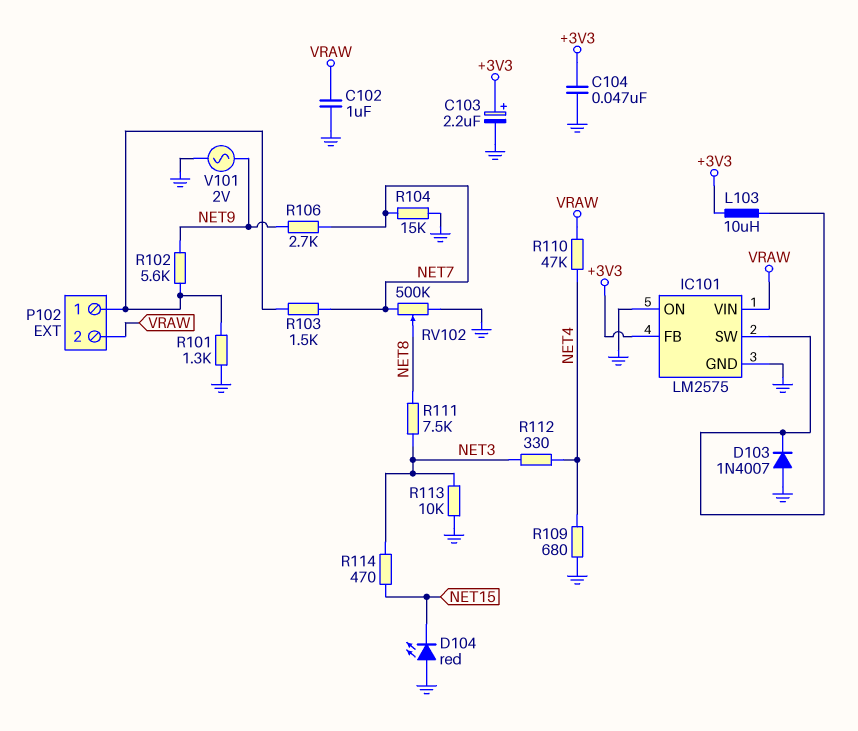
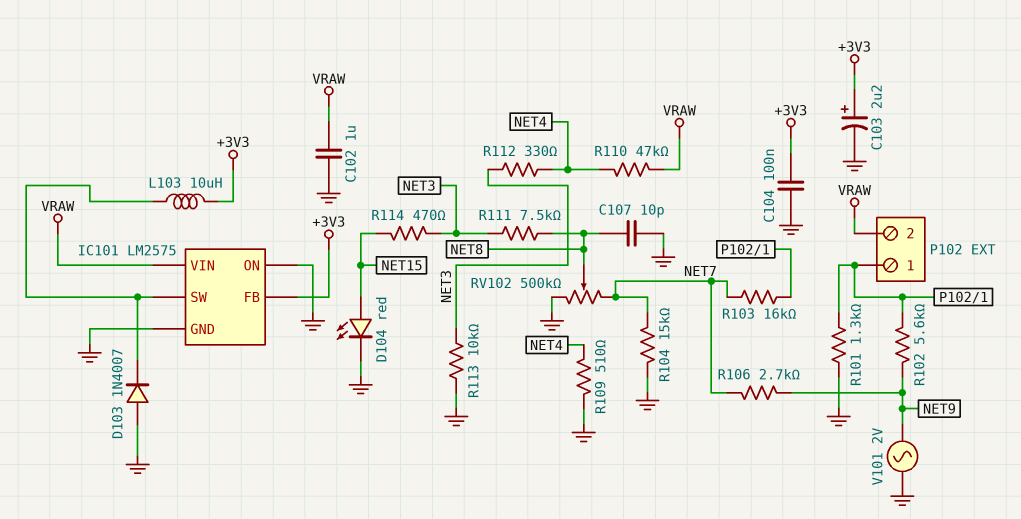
C104: 47nF (+3V3, GND) -> 100nF (+3V3, GND)
C107: none -> 10pF (GND, NET8)
D104: LED red (A GND, K NET15) -> LED red (A NET15, K GND)
R103: 1.5k (NET7, P102/1) -> 16k (NET7, P102/1)
R109: 680 (GND, NET4) -> 510 (GND, NET4)

